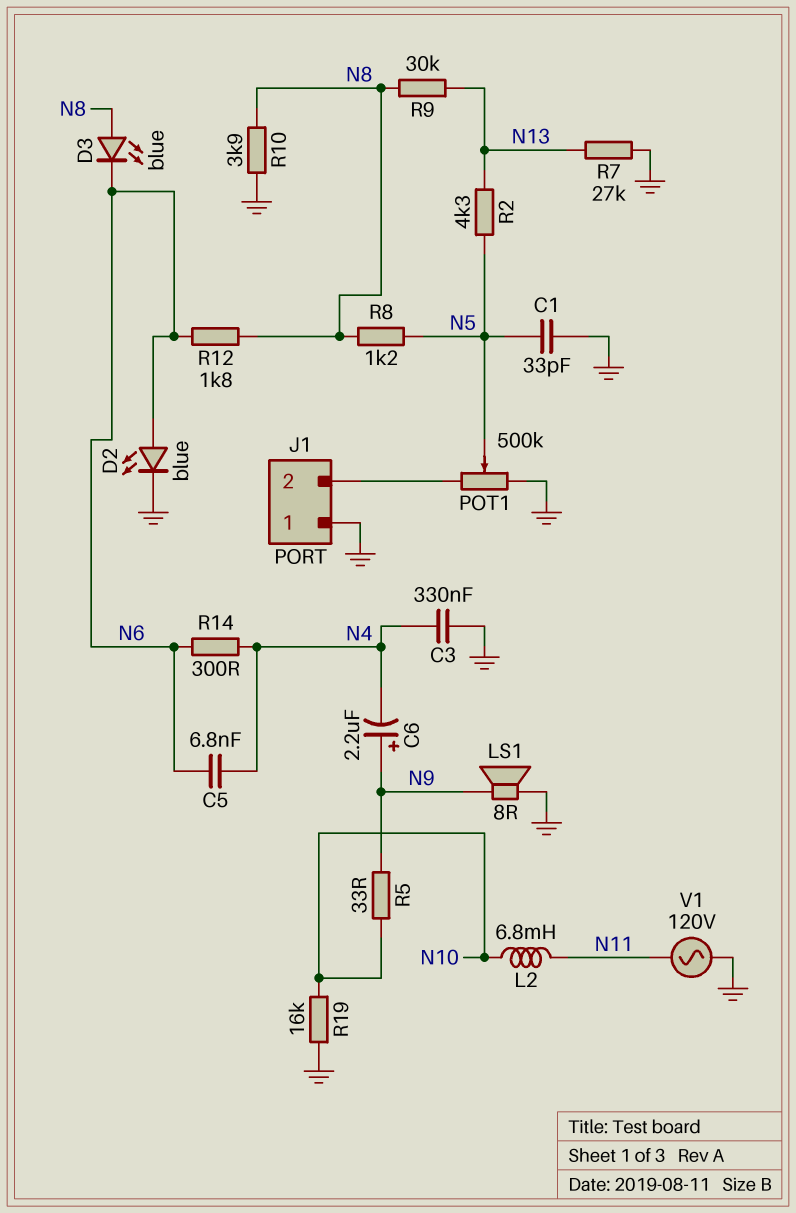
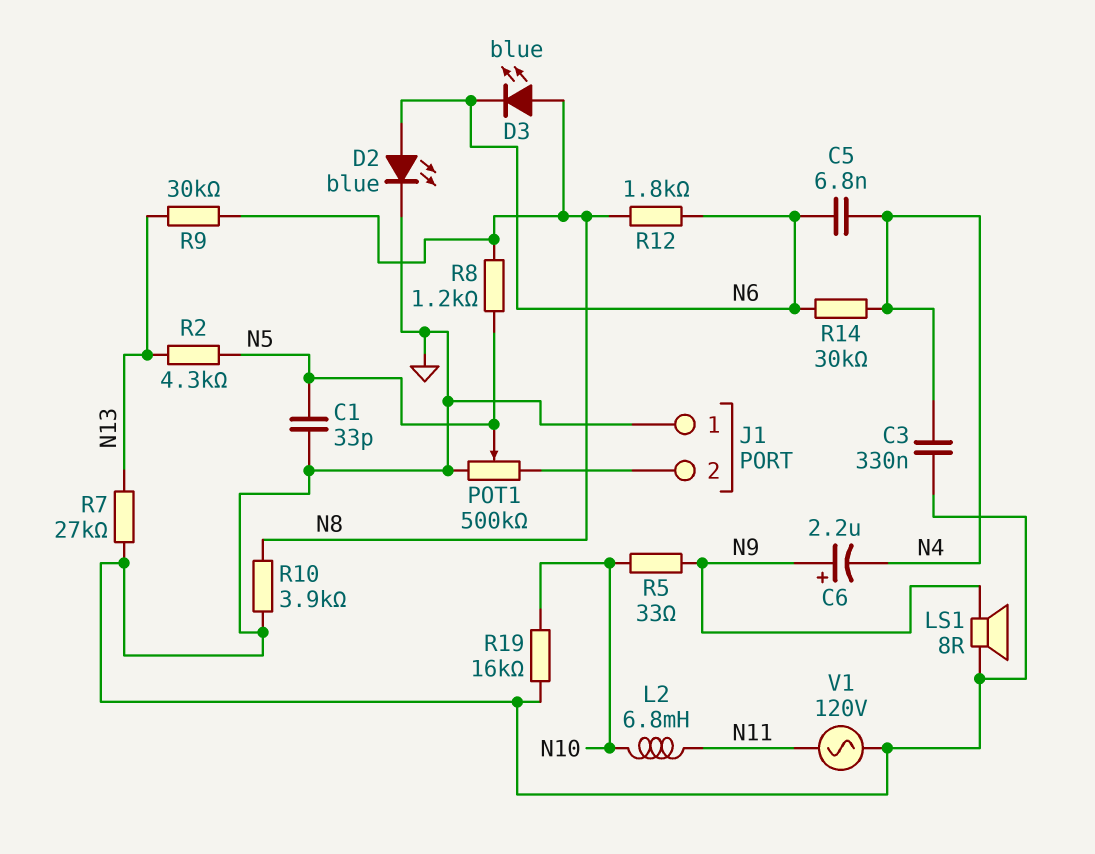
R14: 300 (N4, N6) -> 30k (N4, N6)

